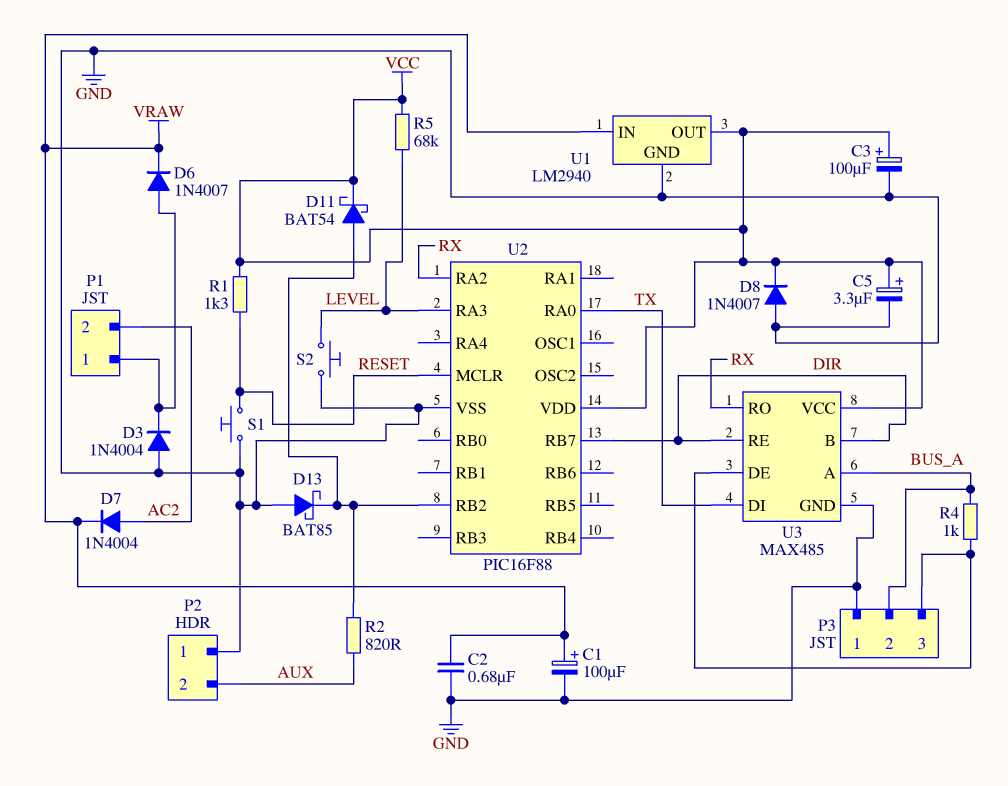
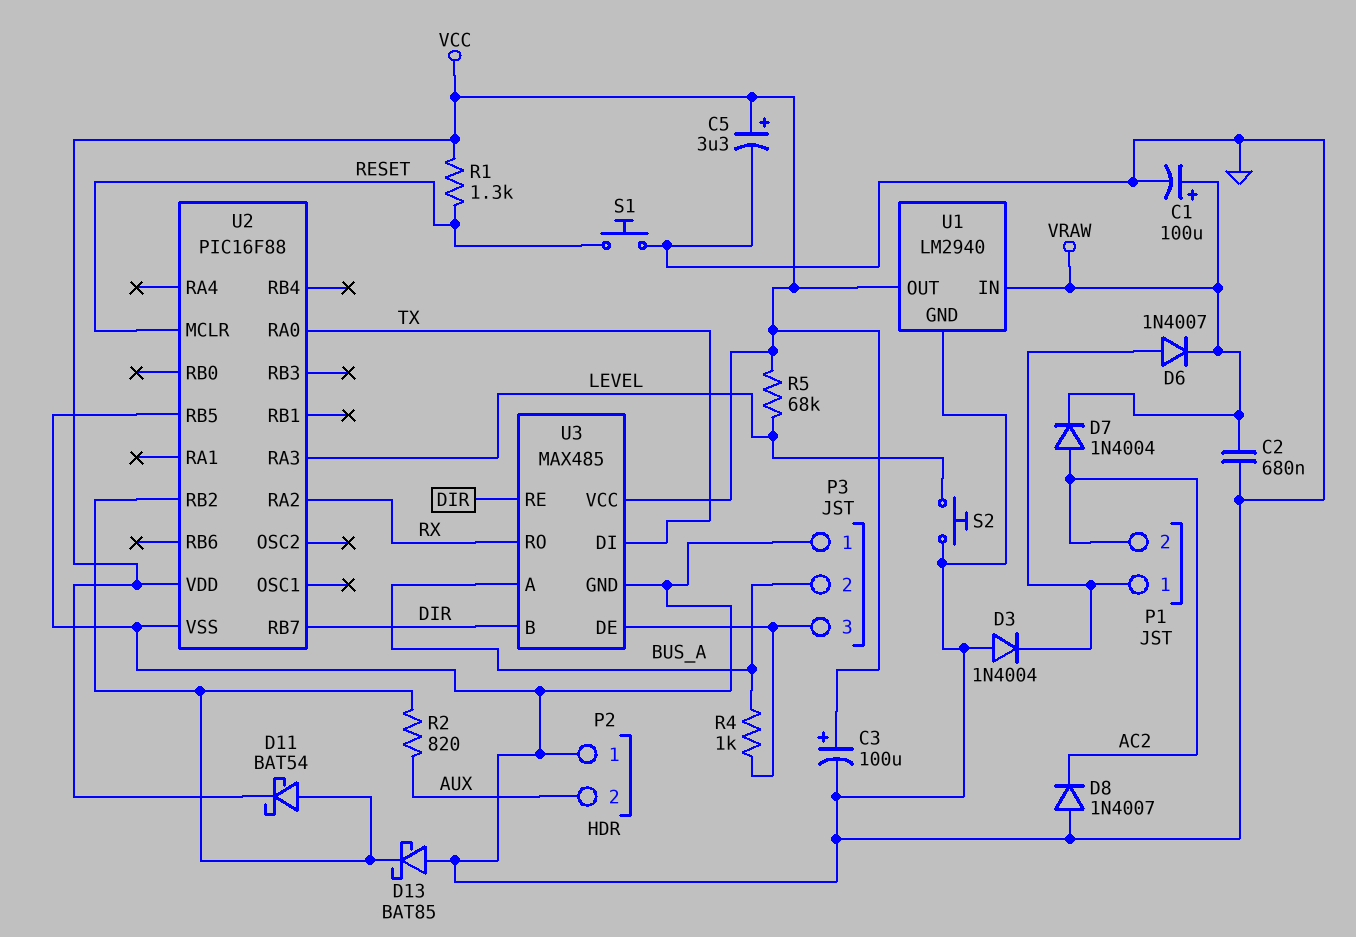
D8: diode 1N4007 (A GND, K VCC) -> diode 1N4007 (A GND, K AC2)
U2 pin RB5: none -> GND

